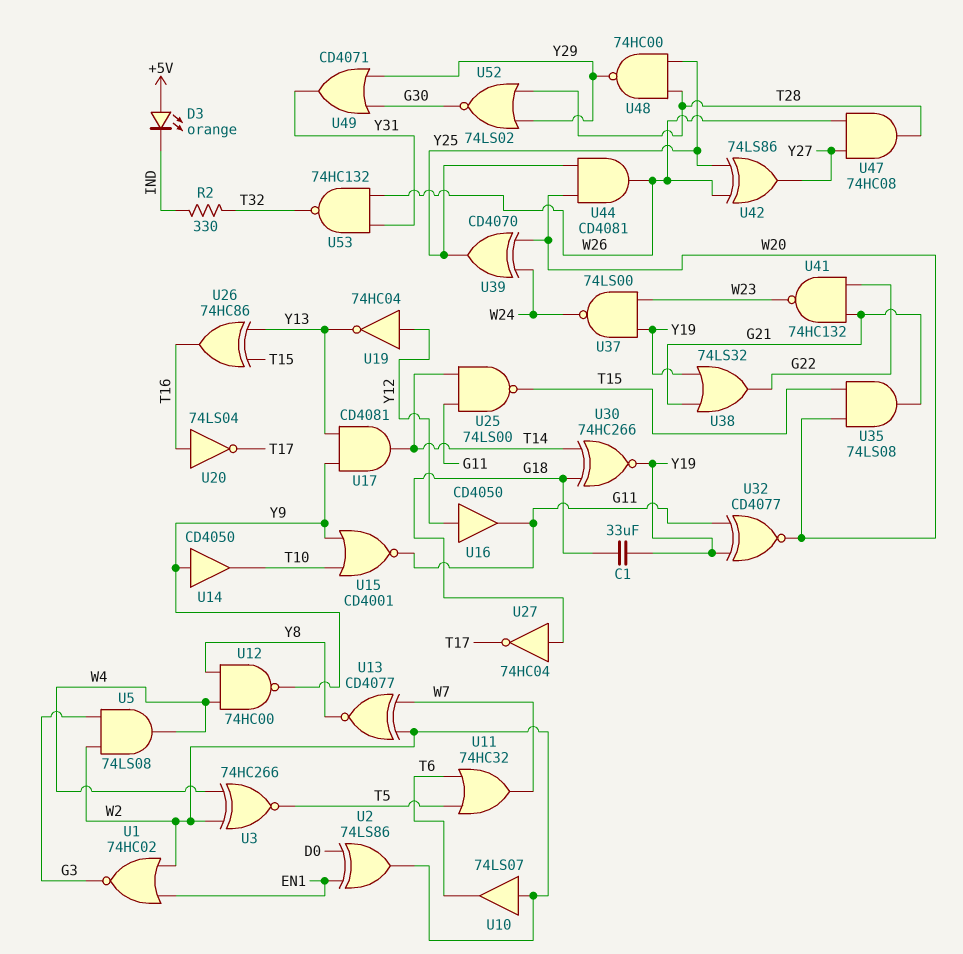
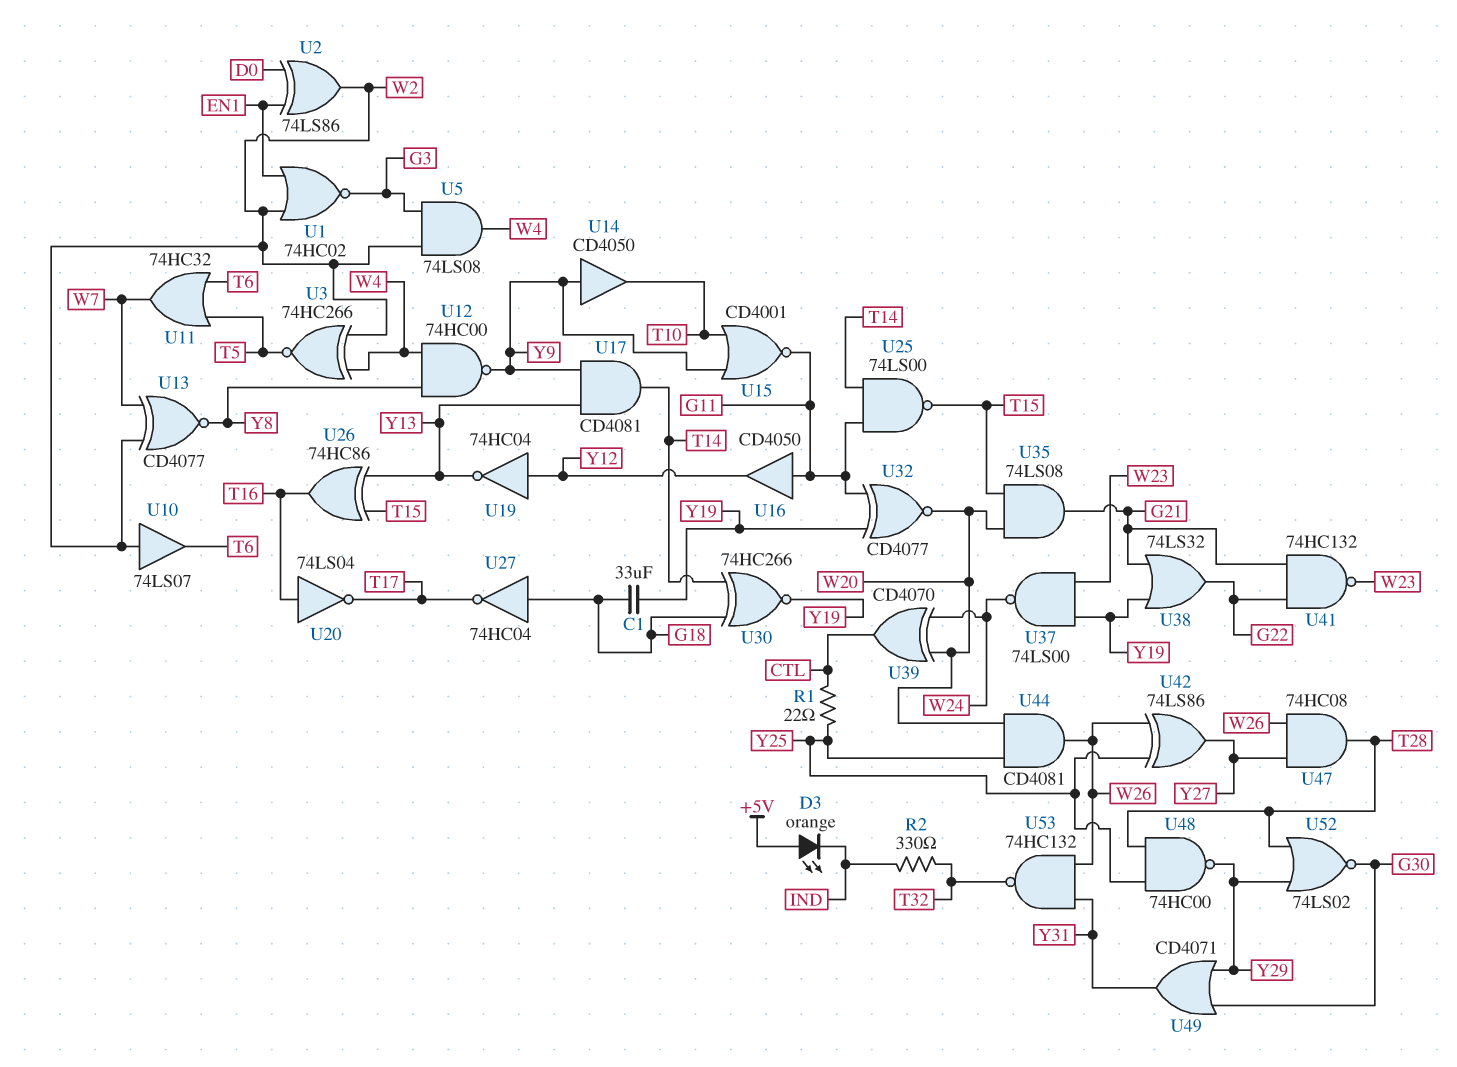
R1: none -> 22 (CTL, Y25)
U16: buffer CD4050 (in Y12, out G11) -> buffer CD4050 (in G11, out Y12)
U39: XOR CD4070 (in W20, in W24, out Y25) -> XOR CD4070 (in W20, in W24, out CTL)

